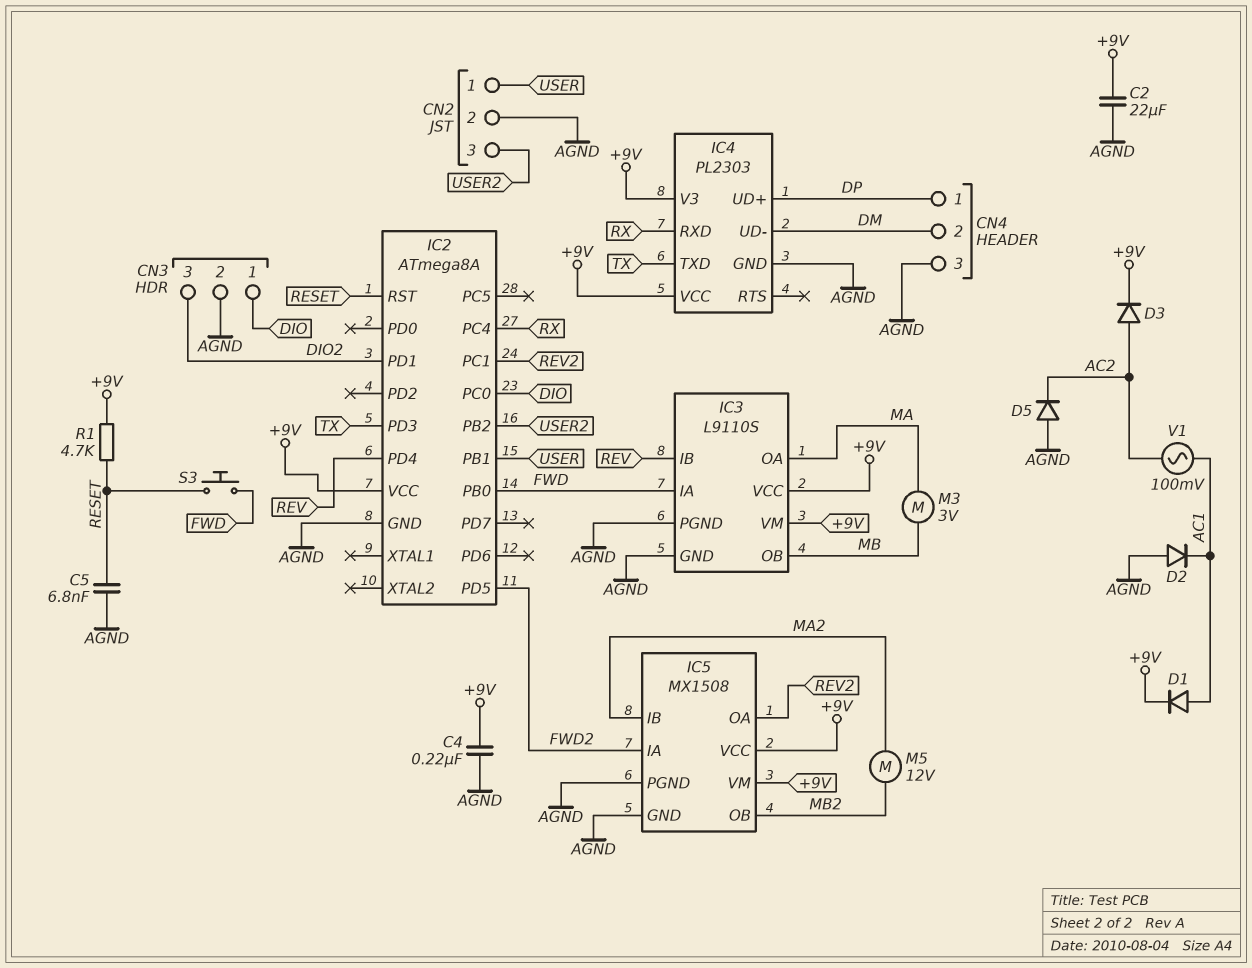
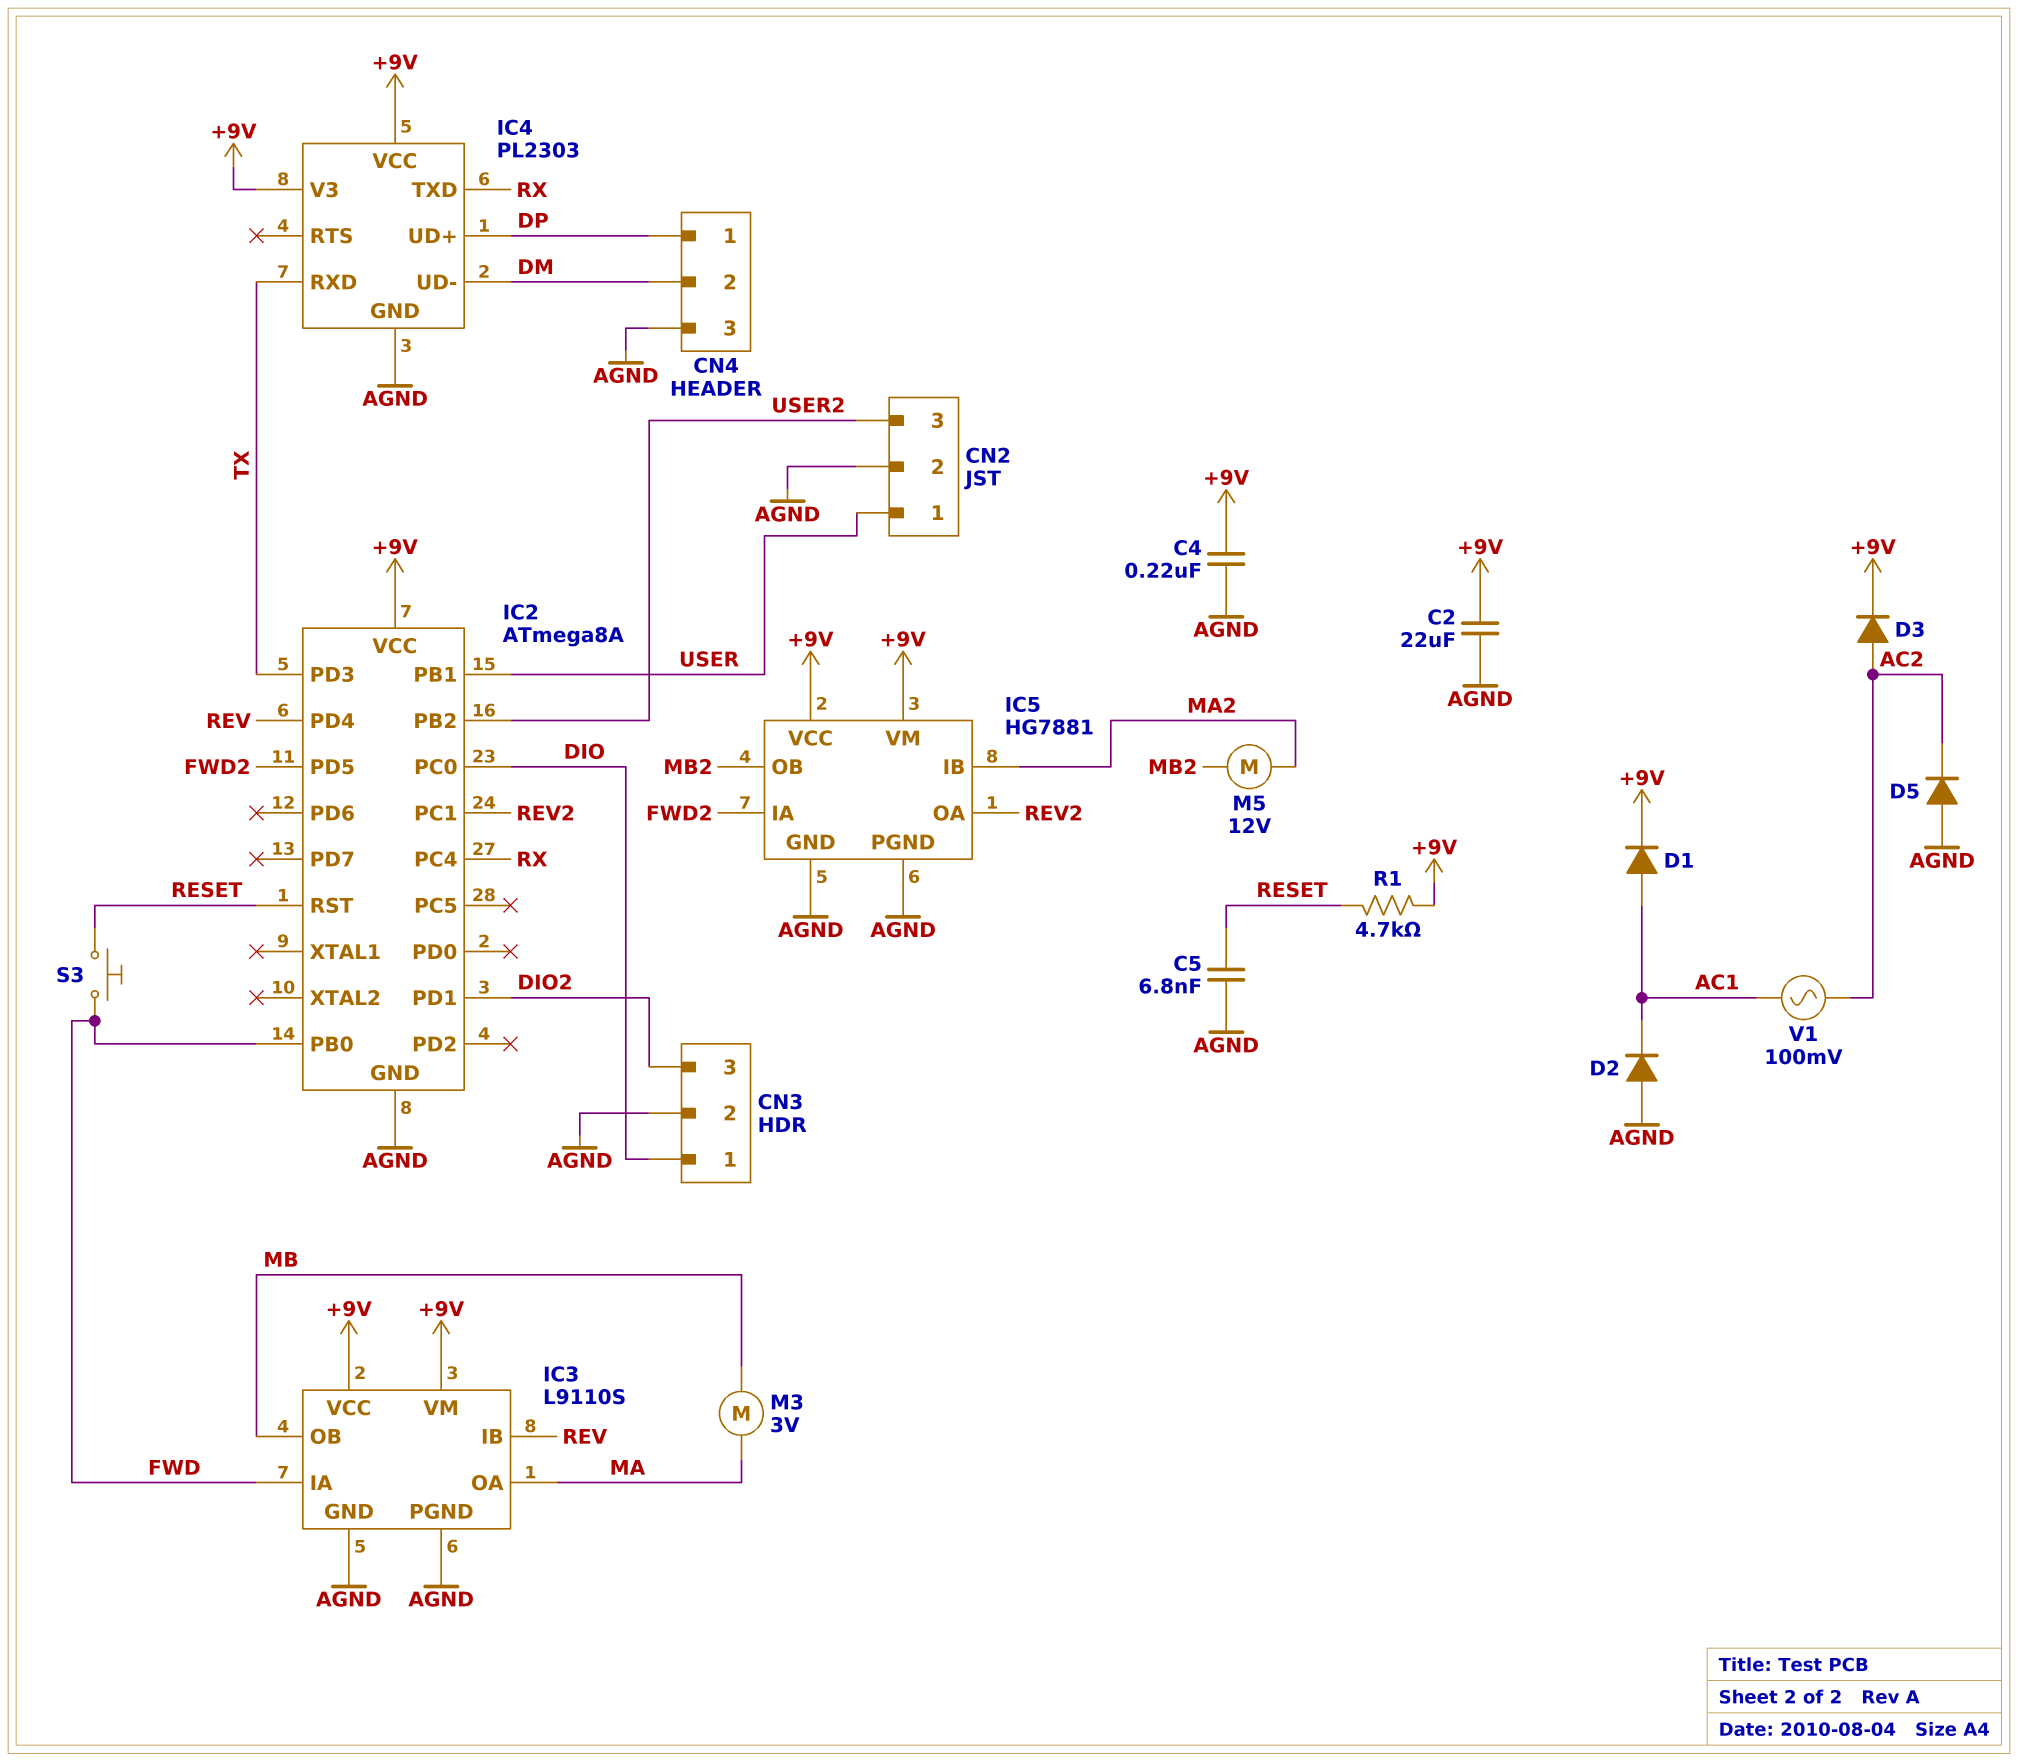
IC4 pin RXD: RX -> TX
IC4 pin TXD: TX -> RX
IC5: MX1508 -> HG7881

